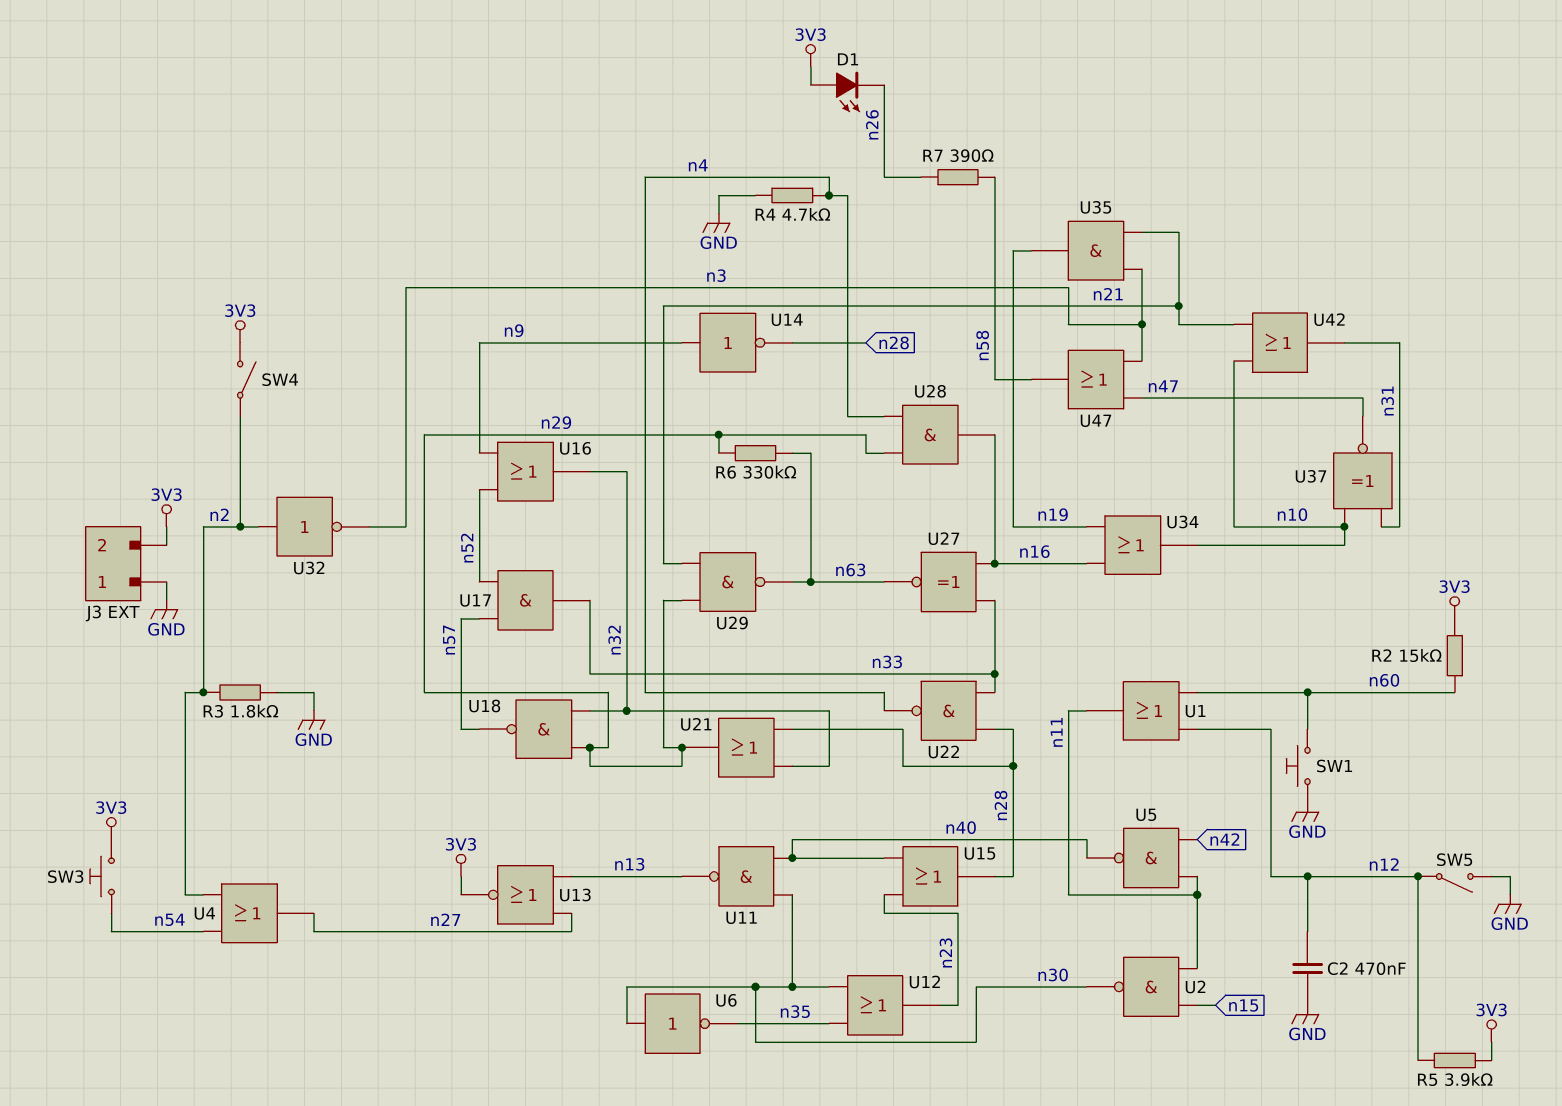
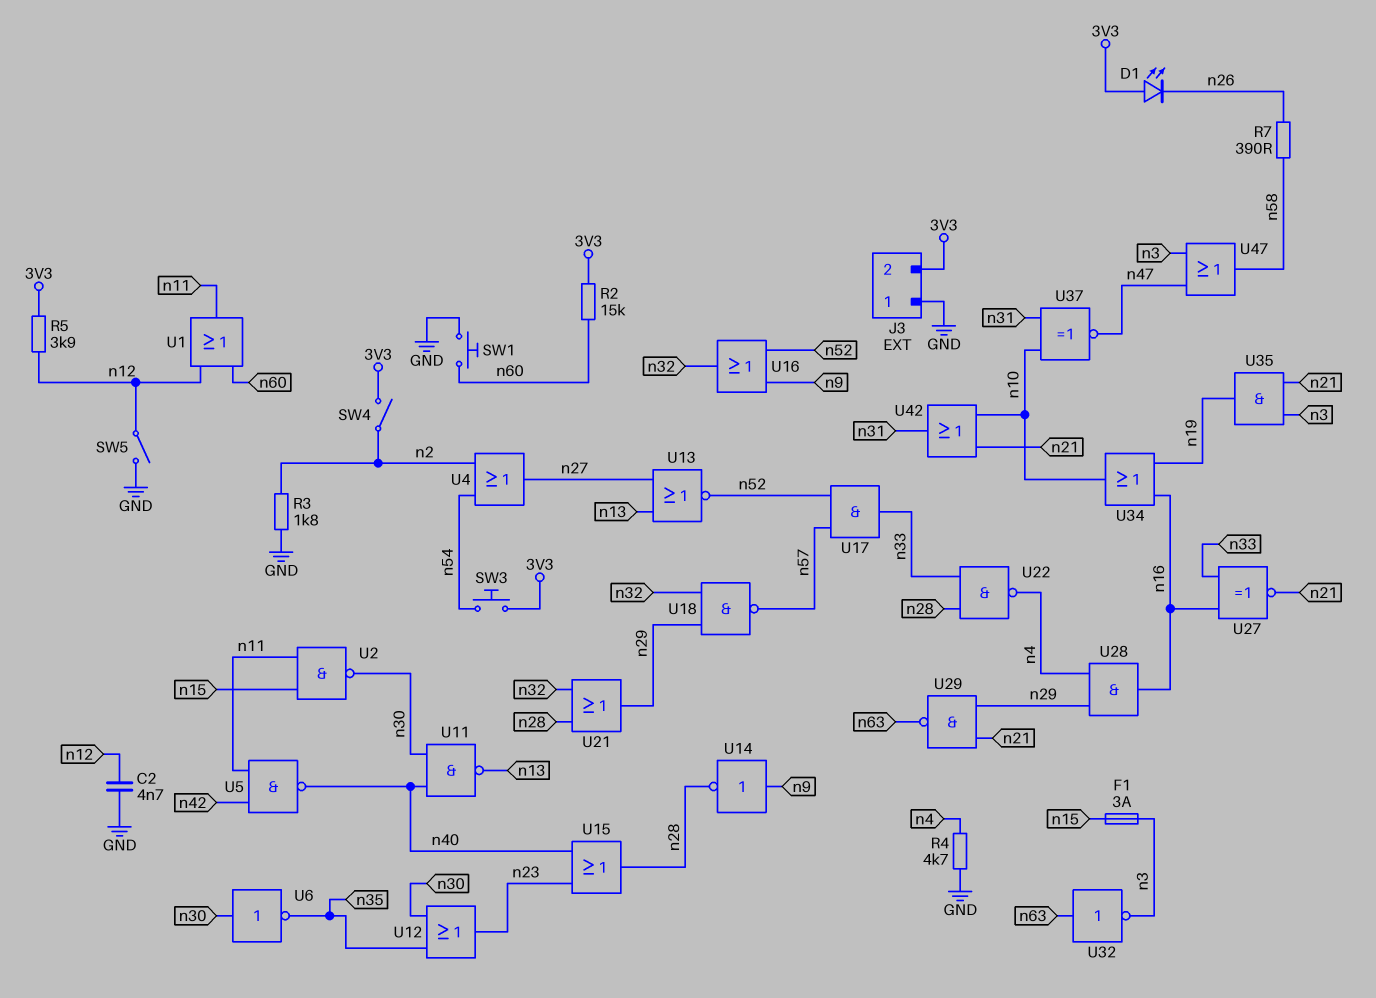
C2: 470nF (GND, n12) -> 4.7nF (GND, n12)
F1: none -> 3A (n3, n15)
R6: 330k (n29, n63) -> none
U13: NOR (in n13, in n27, out 3V3) -> NOR (in n13, in n27, out n52)
U27: XNOR (in n16, in n33, out n63) -> XNOR (in n16, in n33, out n21)
U32: NOT (in n2, out n3) -> NOT (in n63, out n3)

